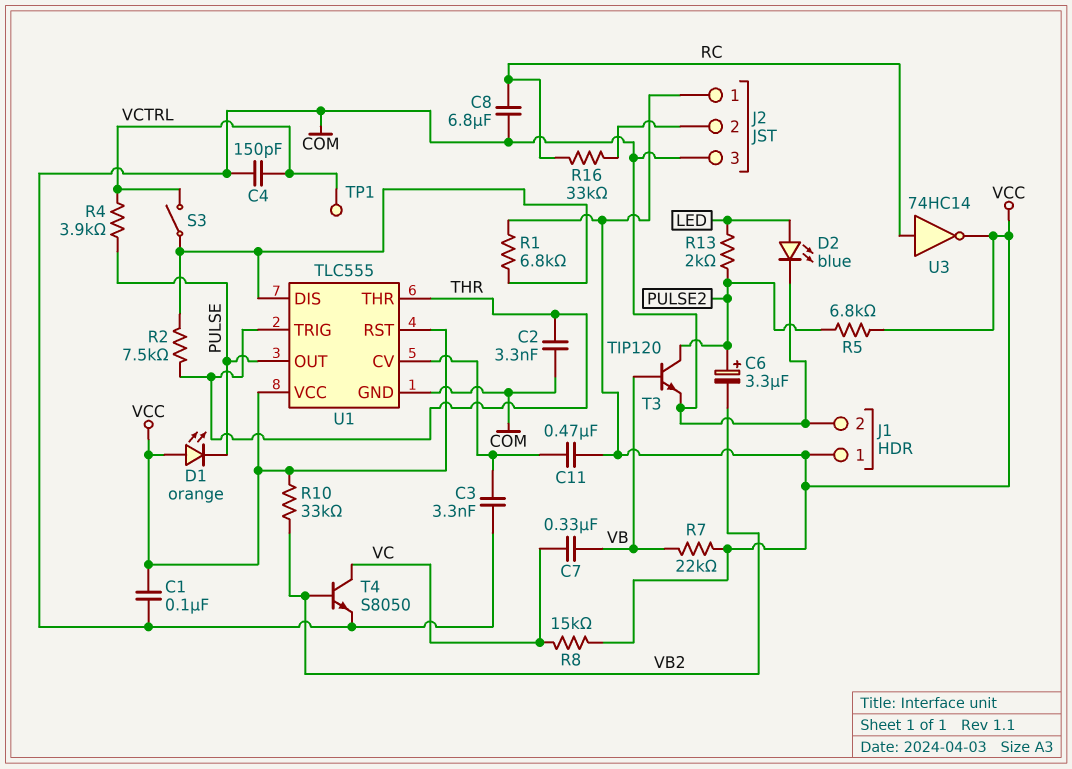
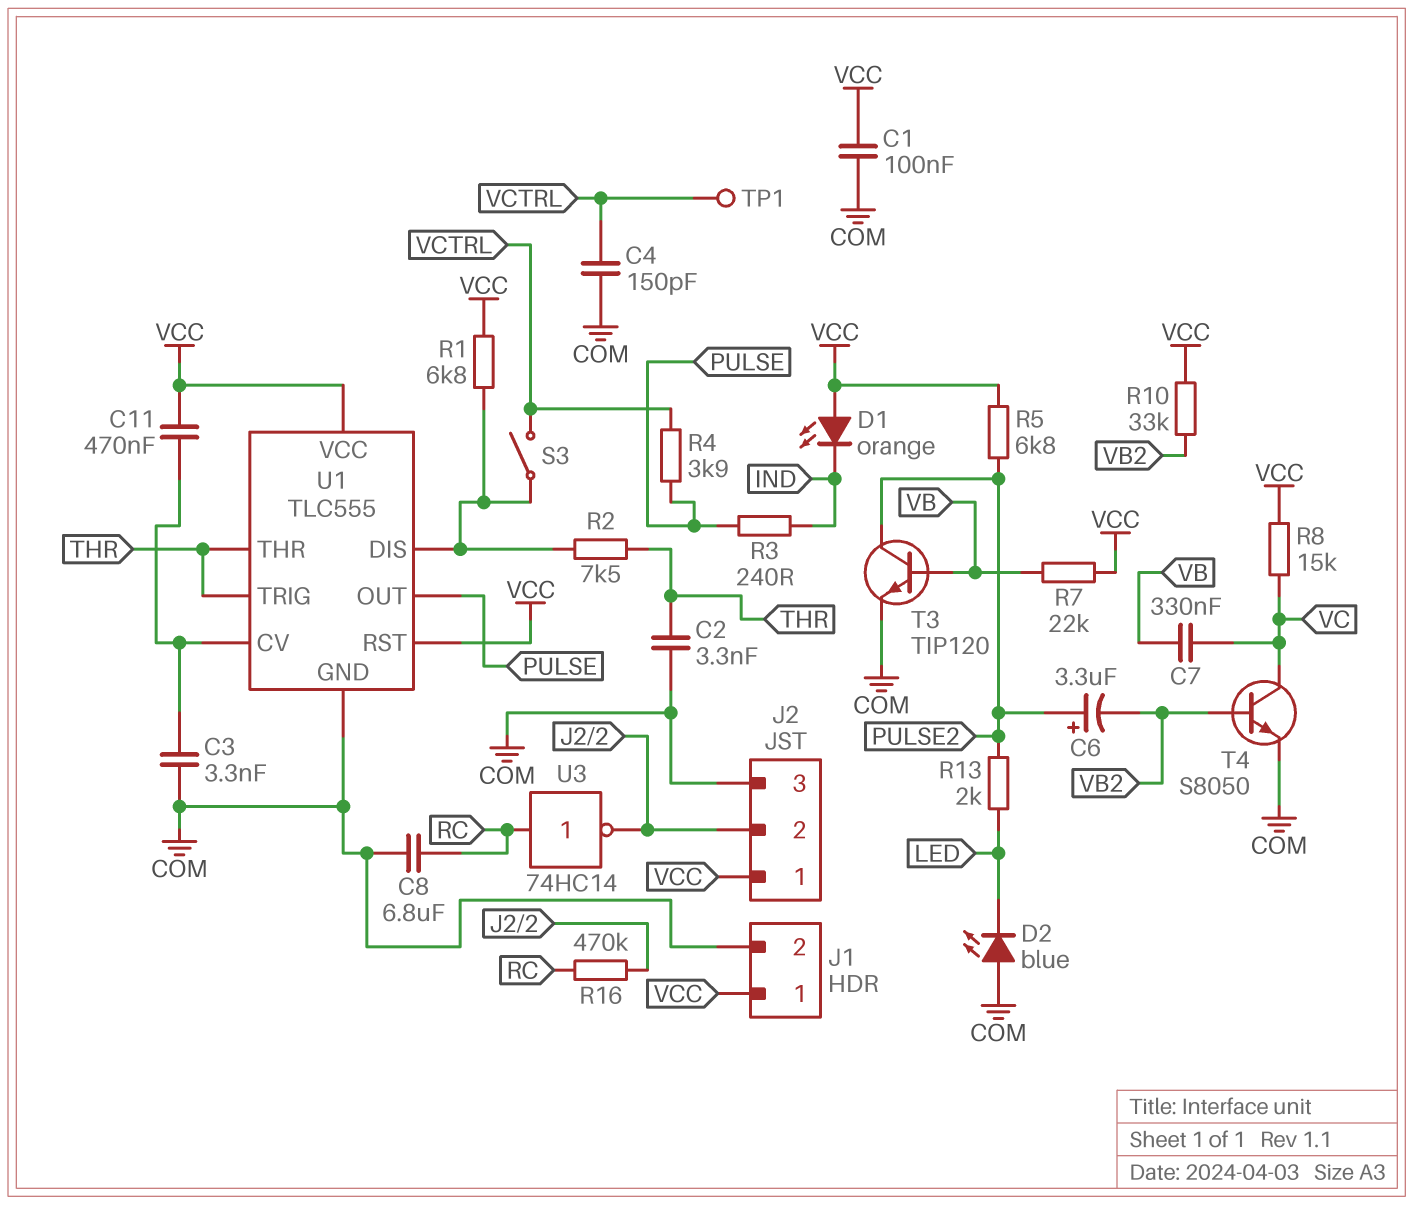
D1: LED orange (A VCC, K PULSE) -> LED orange (A VCC, K IND)
D2: LED blue (A LED, K COM) -> LED blue (A COM, K LED)
R3: none -> 240 (IND, PULSE)
R16: 33k (J2/2, RC) -> 470k (J2/2, RC)
U3: NOT 74HC14 (in RC, out VCC) -> NOT 74HC14 (in RC, out J2/2)

